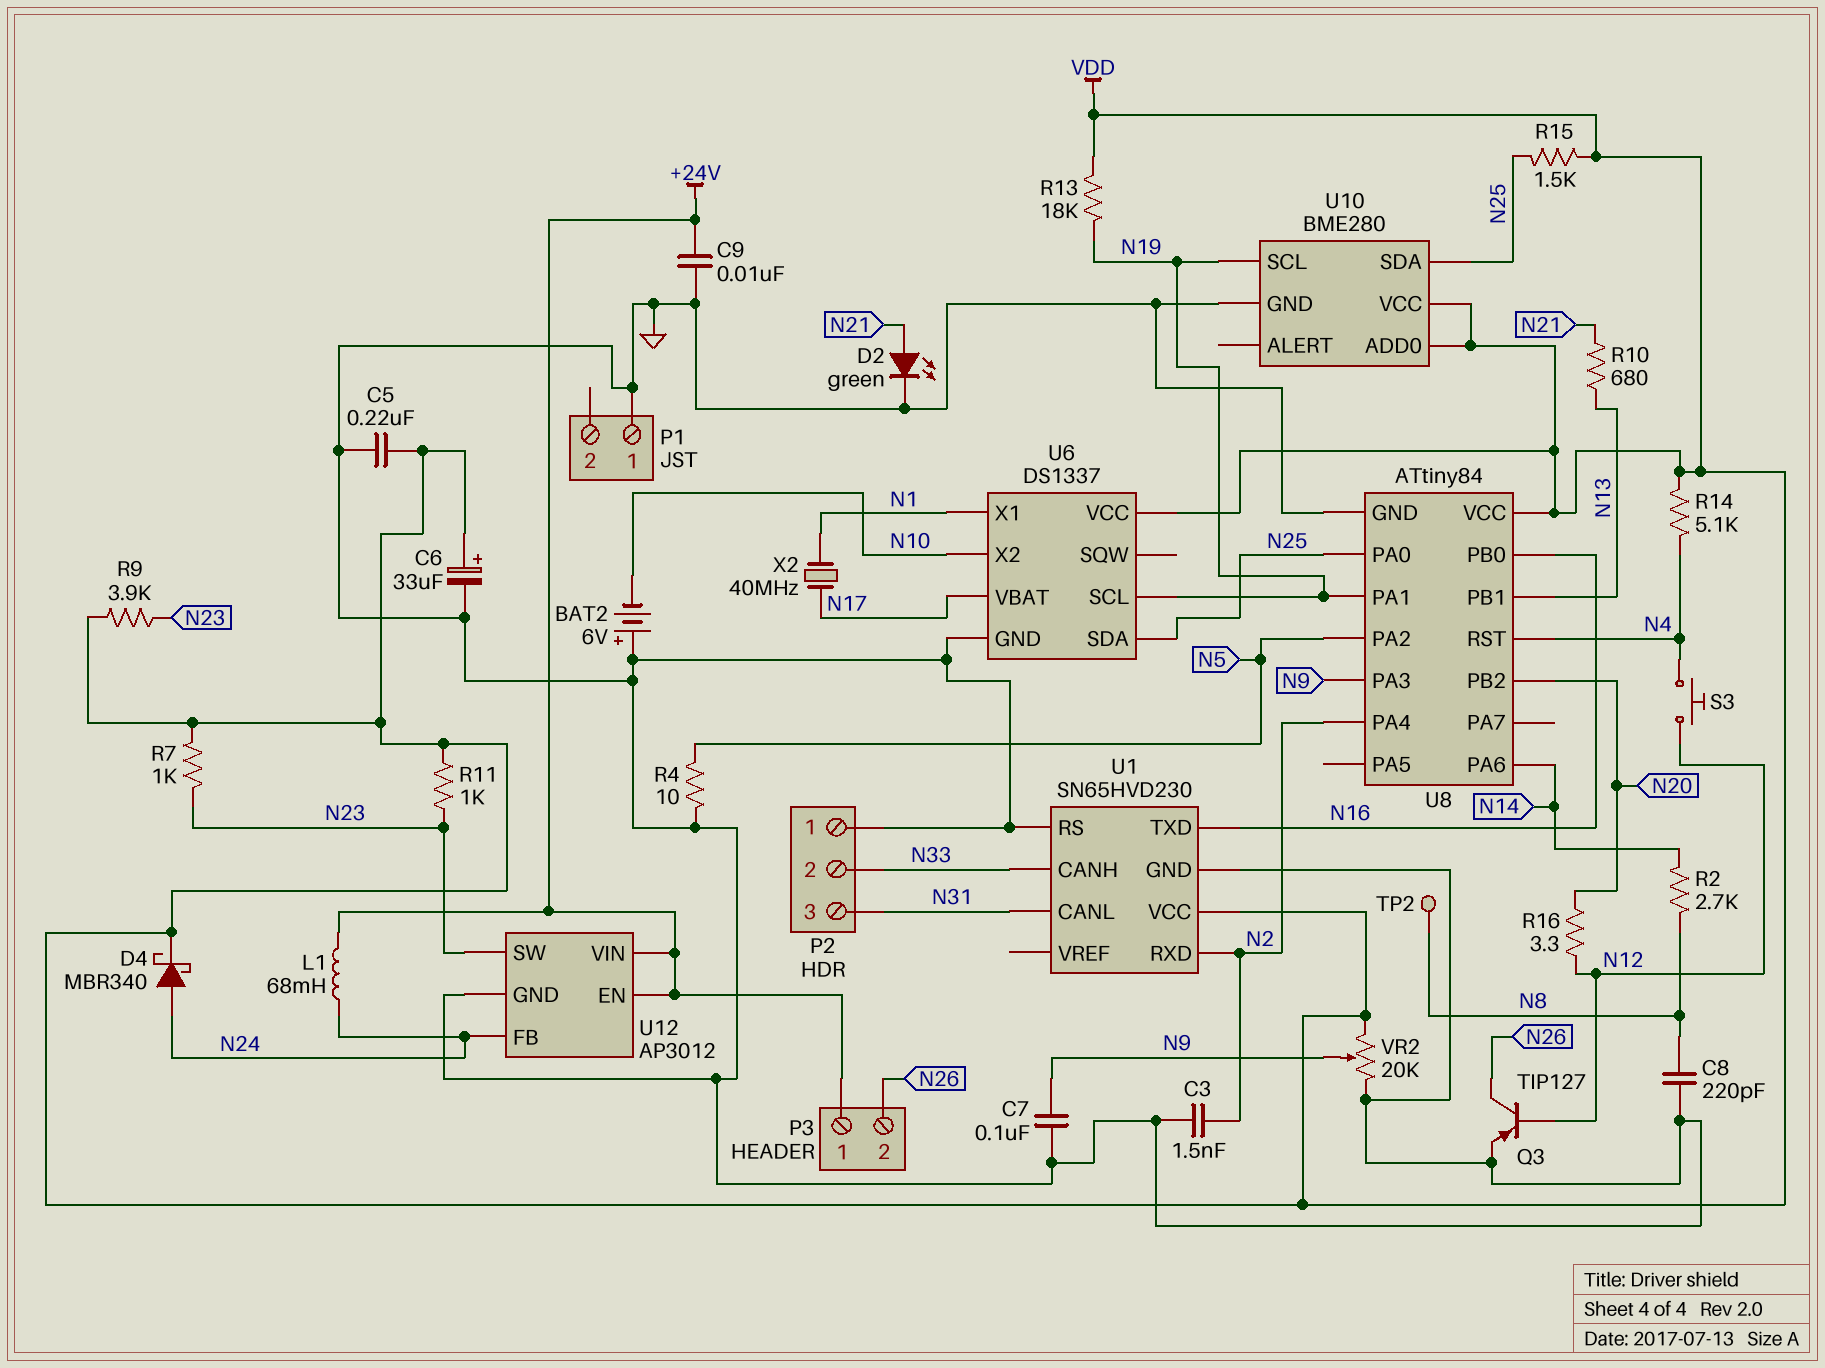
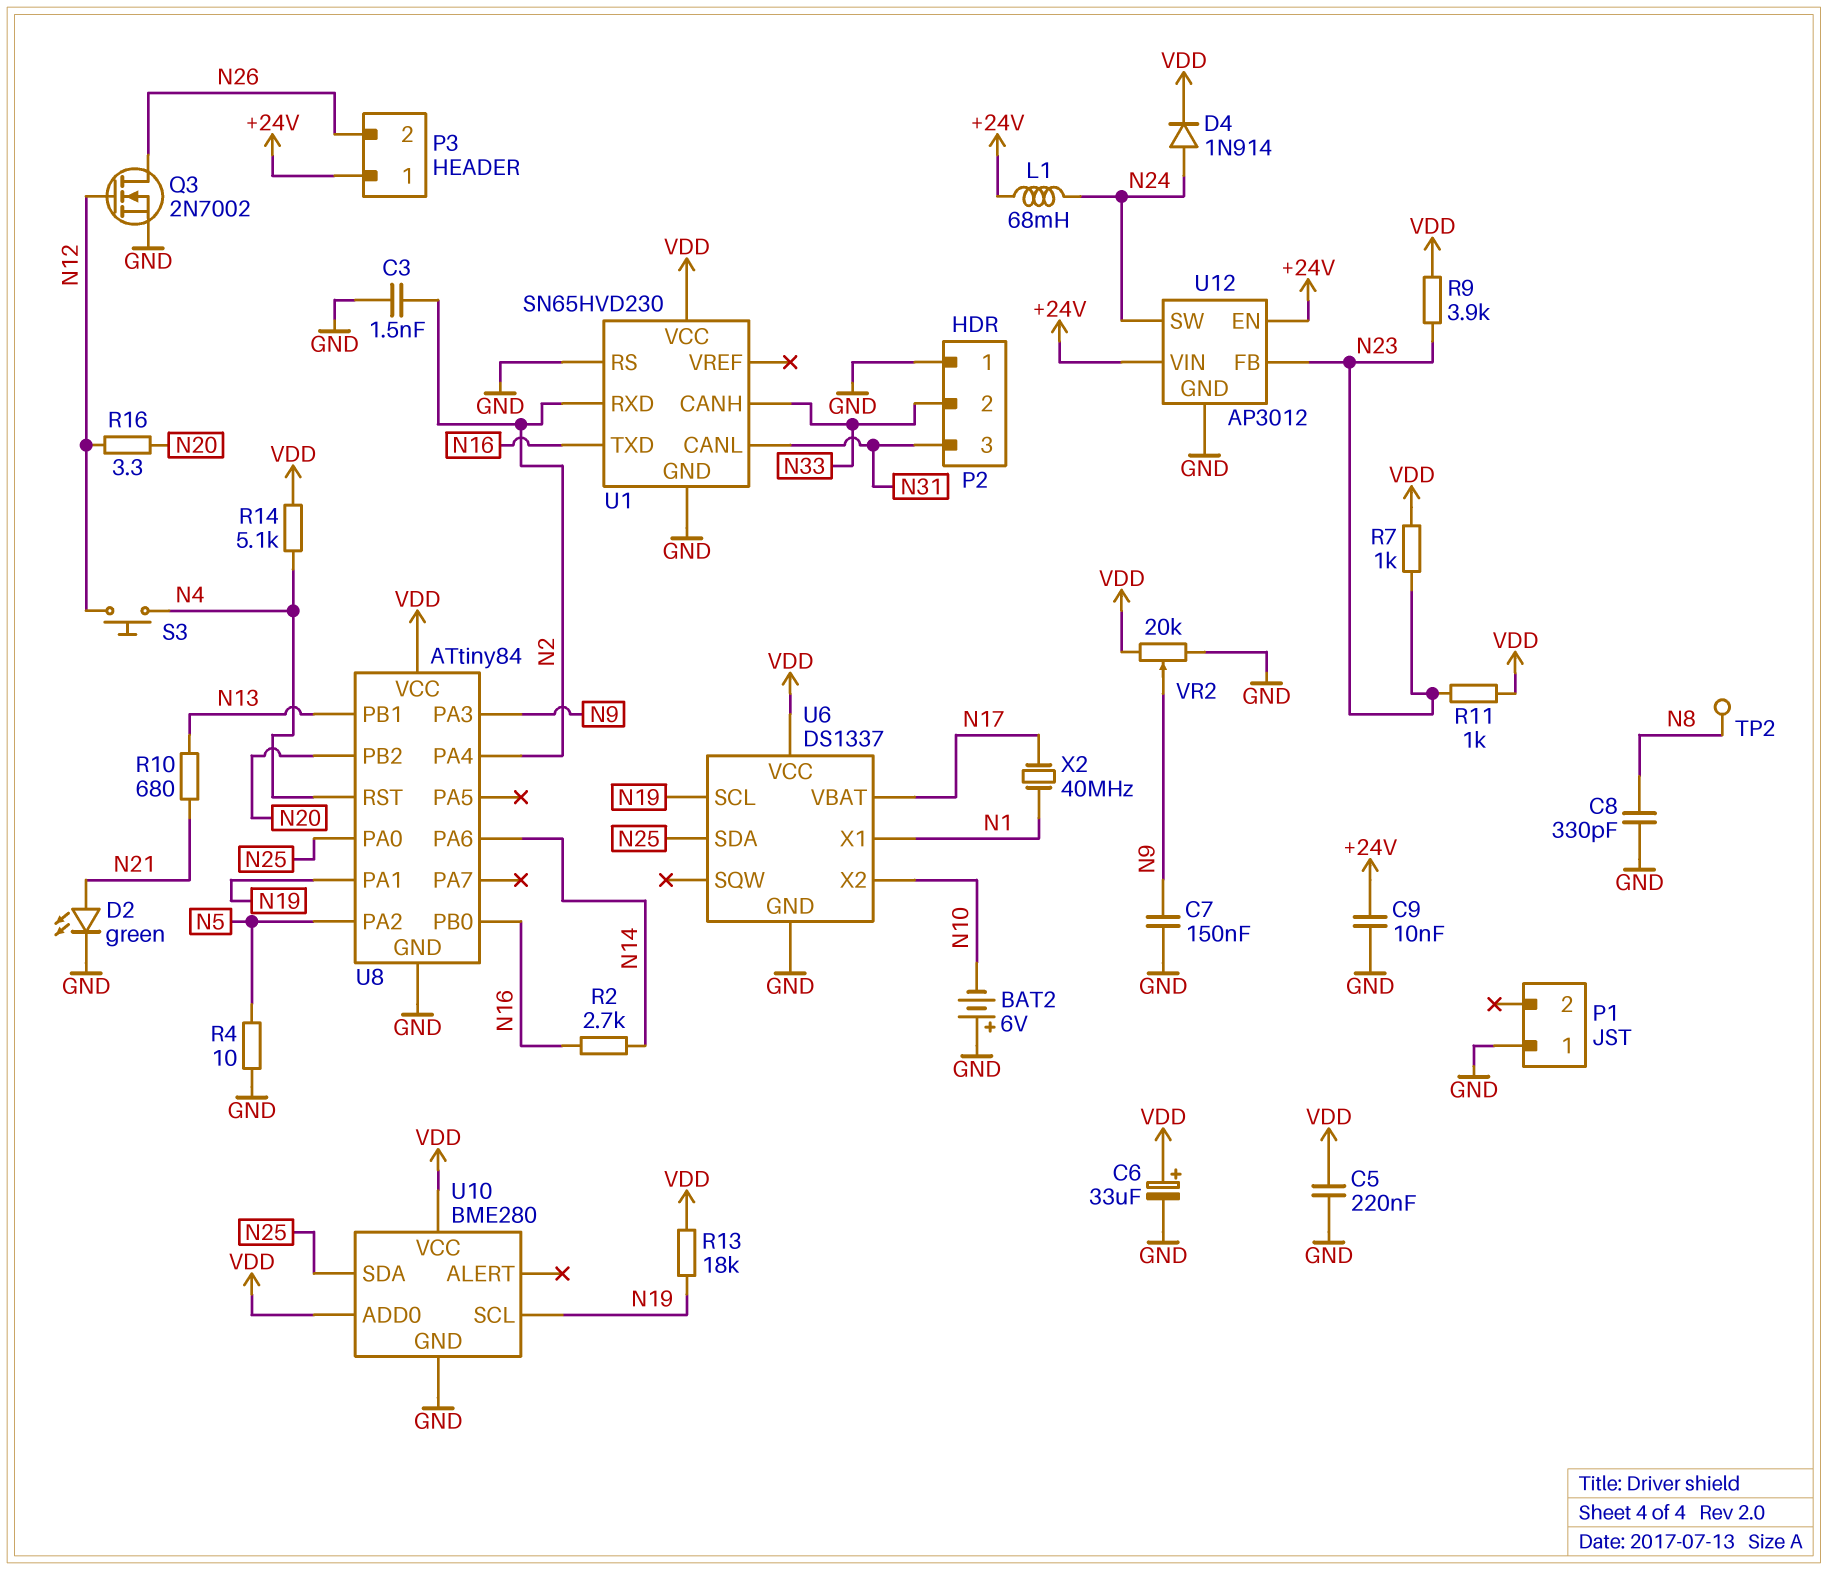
C7: 100nF (GND, N9) -> 150nF (GND, N9)
C8: 220pF (GND, N8) -> 330pF (GND, N8)
D4: schottky MBR340 (A N24, K VDD) -> diode 1N914 (A N24, K VDD)
Q3: PNP TIP127 (B N12, C N26, E GND) -> NMOS 2N7002 (G N12, D N26, S GND)
R2: 2.7k (N8, N14) -> 2.7k (N14, N16)
R15: 1.5k (N25, VDD) -> none
U12 pin FB: N24 -> N23
U12 pin SW: N23 -> N24

